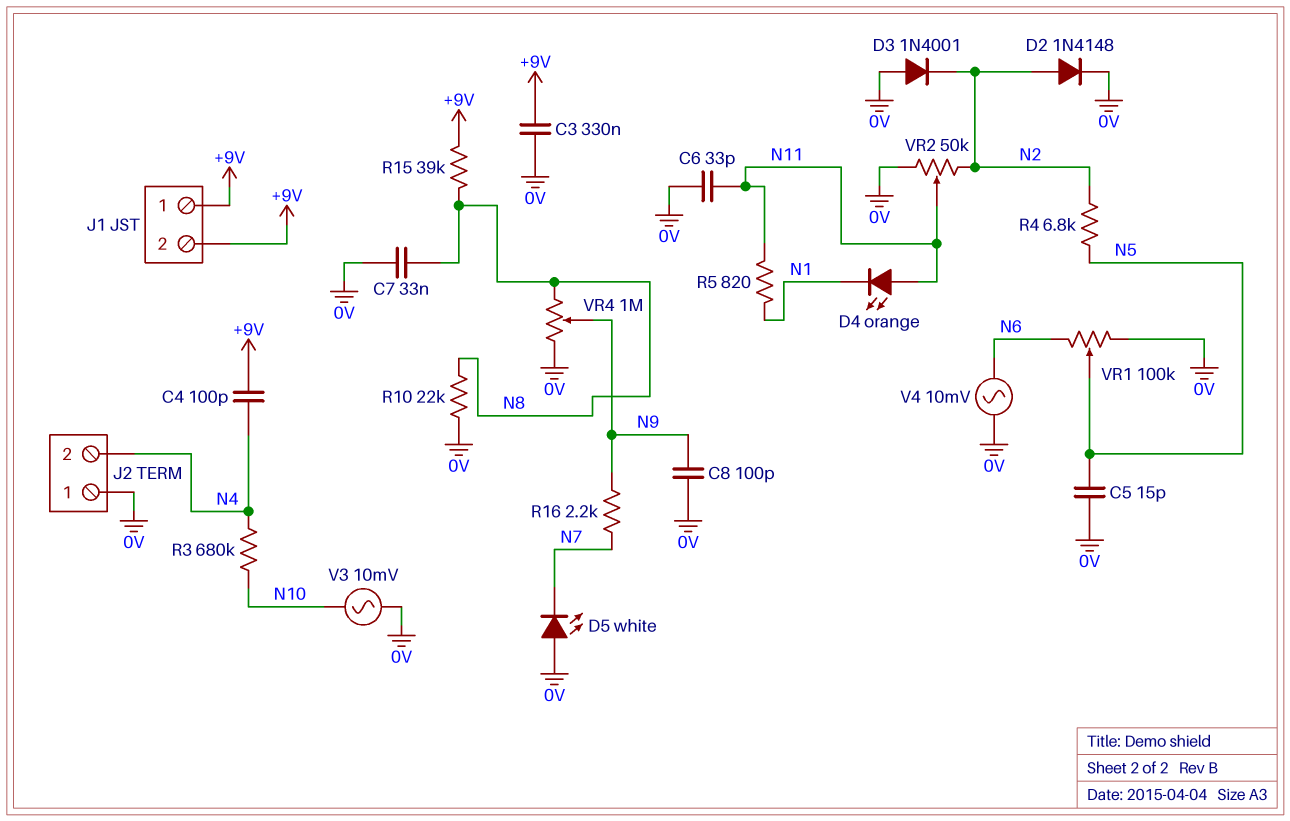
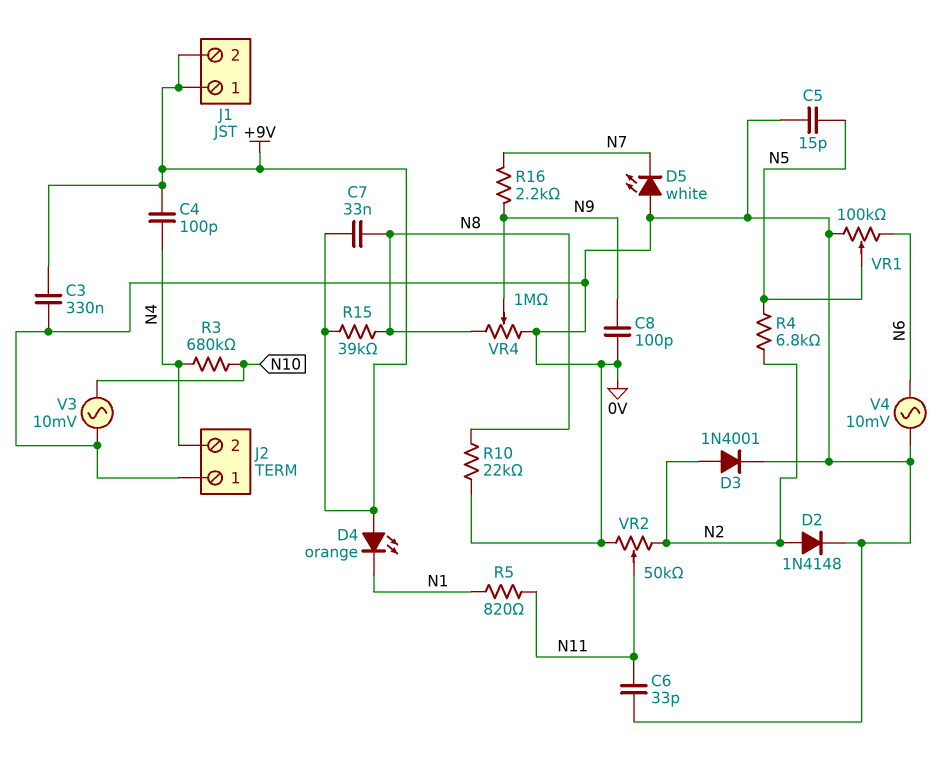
C7: 33nF (0V, N8) -> 33nF (+9V, N8)
D3: diode 1N4001 (A 0V, K N2) -> diode 1N4001 (A N2, K 0V)
D4: LED orange (A N11, K N1) -> LED orange (A +9V, K N1)

